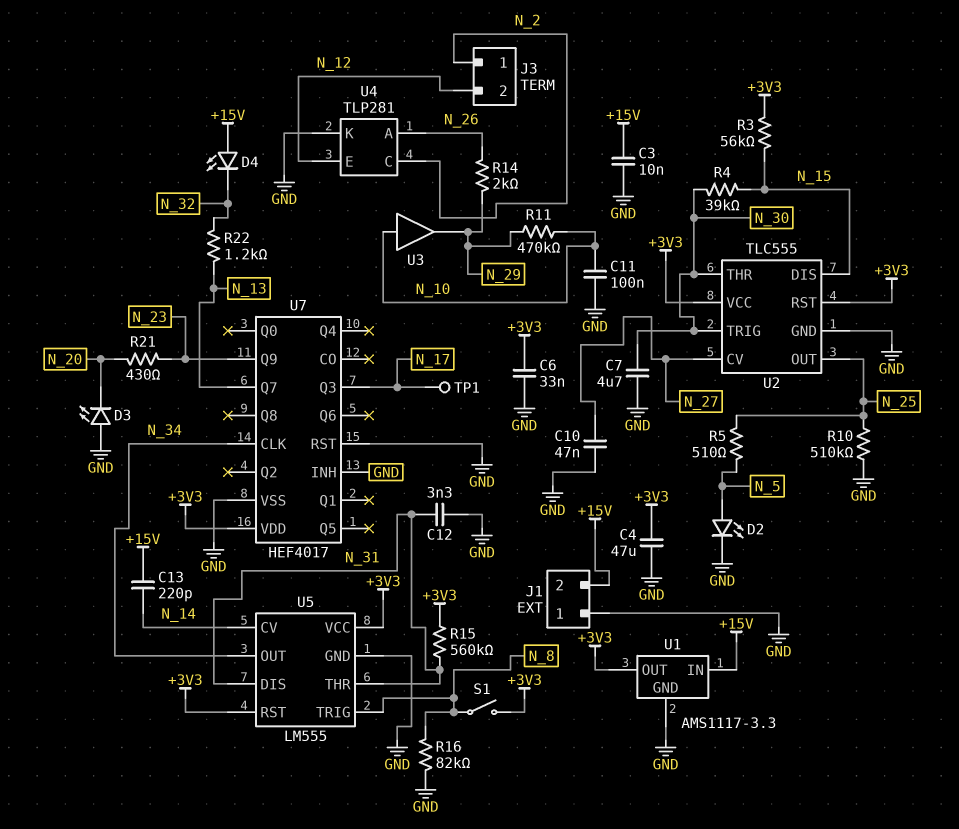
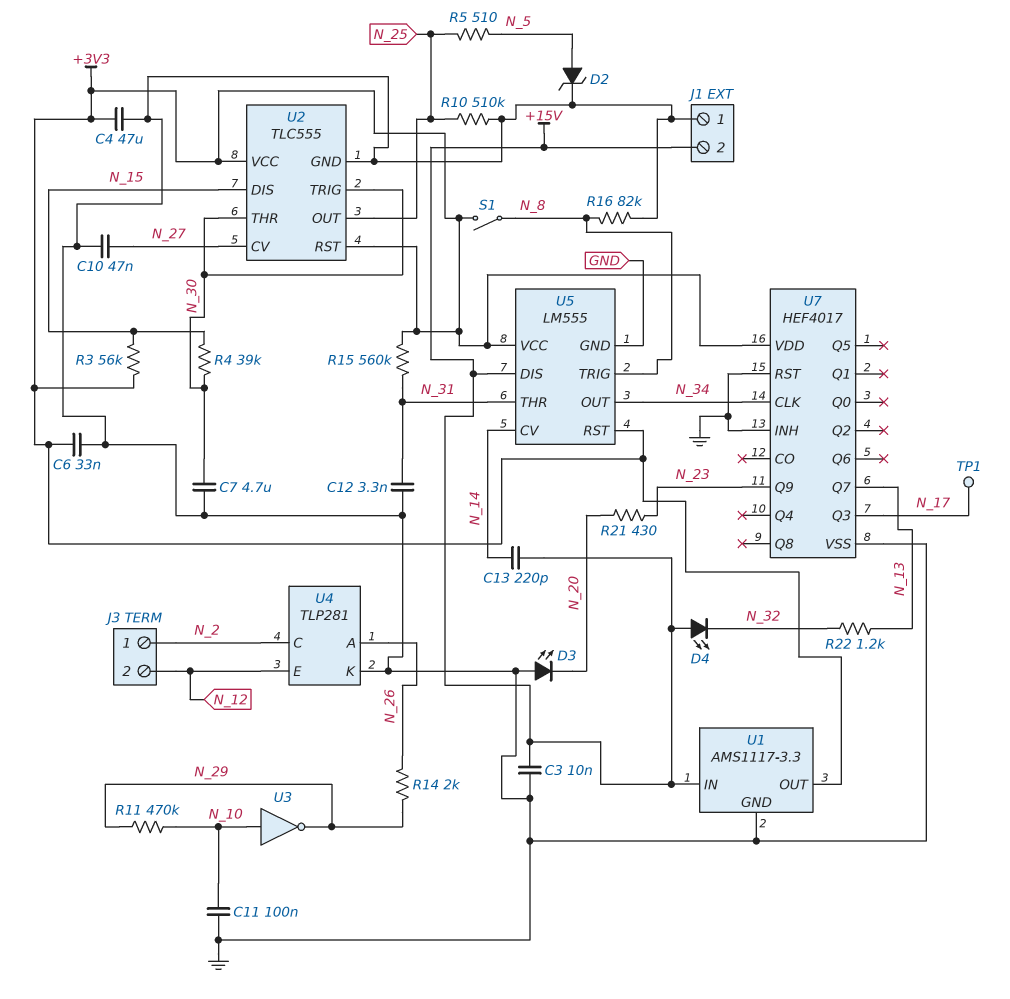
D2: LED (A N_5, K GND) -> zener (A N_5, K GND)
U3: buffer (in N_10, out N_29) -> NOT (in N_10, out N_29)
U5 pin DIS: N_31 -> +15V

